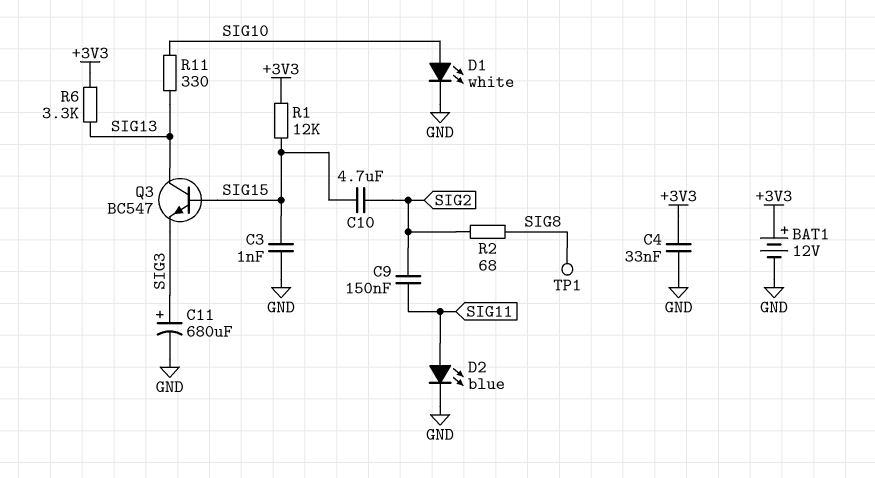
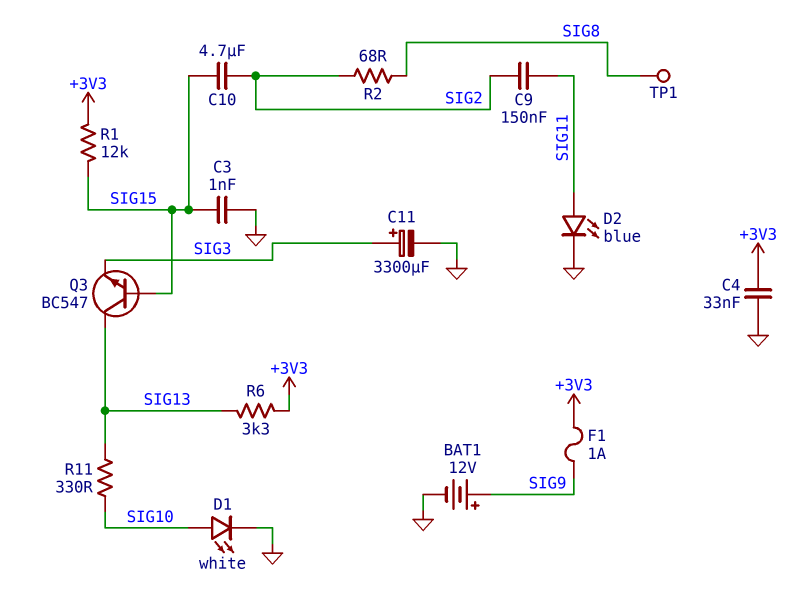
BAT1: 12V (plus +3V3, minus GND) -> 12V (plus SIG9, minus GND)
C11: 680uF (plus SIG3, minus GND) -> 3300uF (plus SIG3, minus GND)
F1: none -> 1A (+3V3, SIG9)

